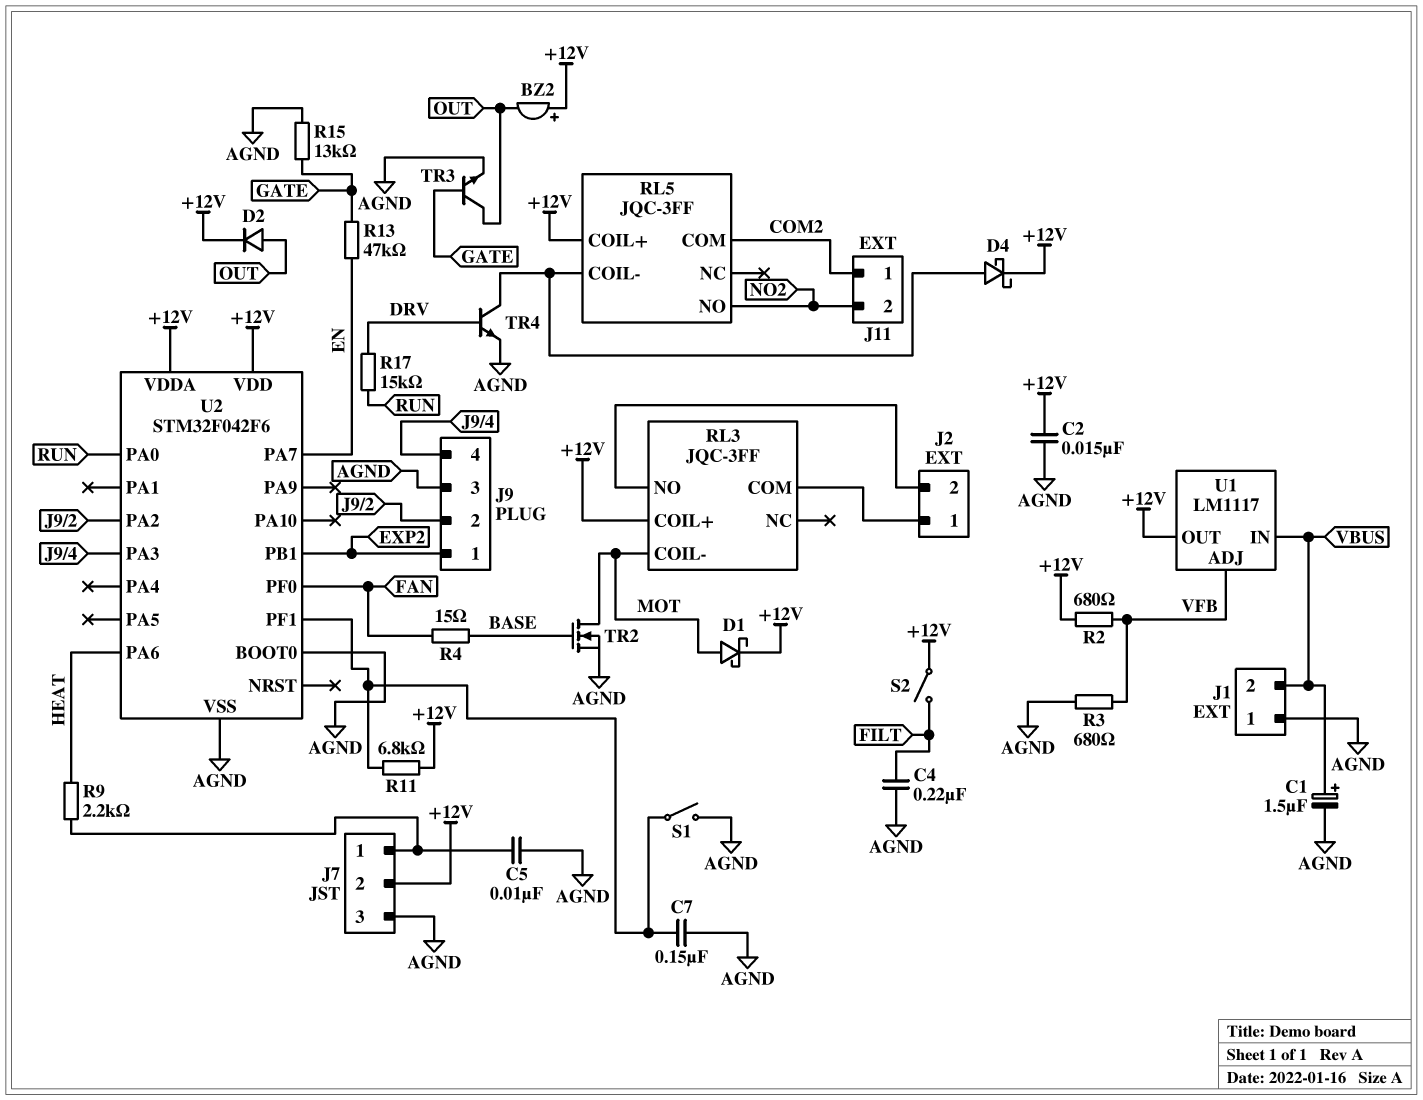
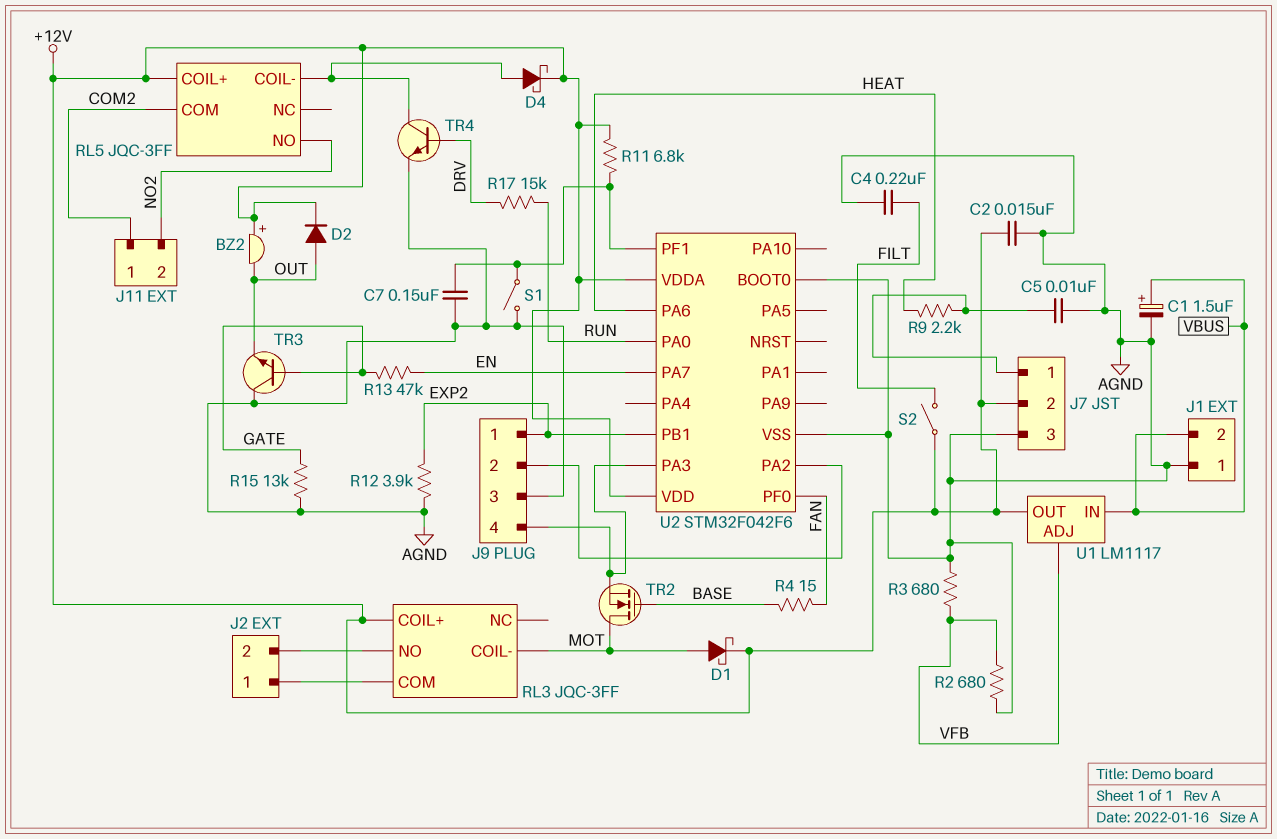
R2: 680 (+12V, VFB) -> 680 (AGND, VFB)
R12: none -> 3.9k (AGND, EXP2)
TR2: NMOS (G BASE, D MOT, S AGND) -> NMOS (G BASE, D MOT, S J9/4)
TR3: NPN (B GATE, C OUT, E AGND) -> NPN (B GATE, C AGND, E OUT)

